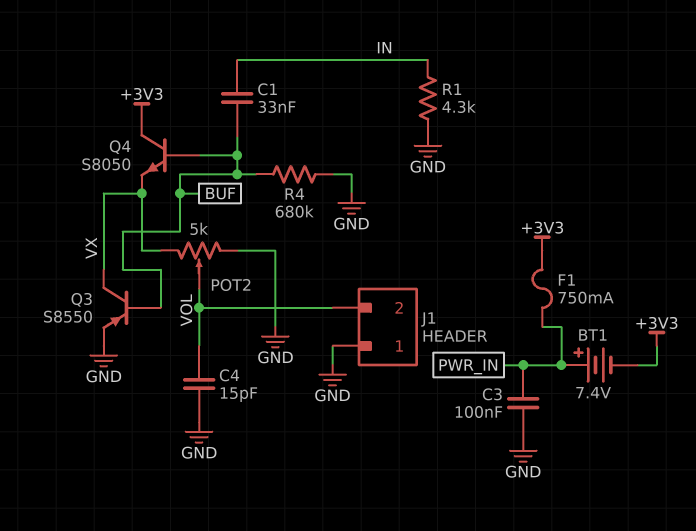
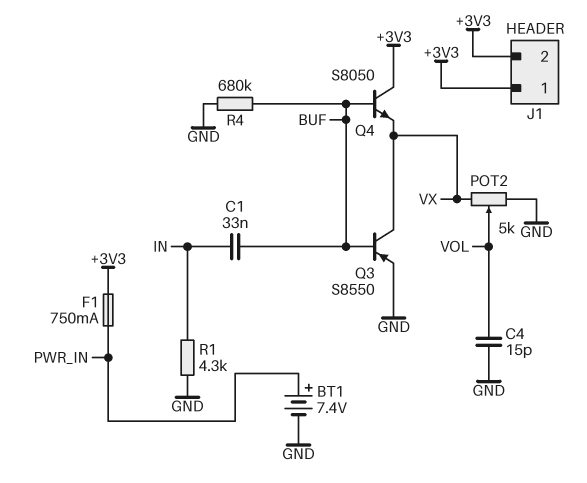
BT1: 7.4V (plus PWR_IN, minus +3V3) -> 7.4V (plus PWR_IN, minus GND)
C3: 100nF (GND, PWR_IN) -> none
J1 pin 1: GND -> +3V3
J1 pin 2: VOL -> +3V3

